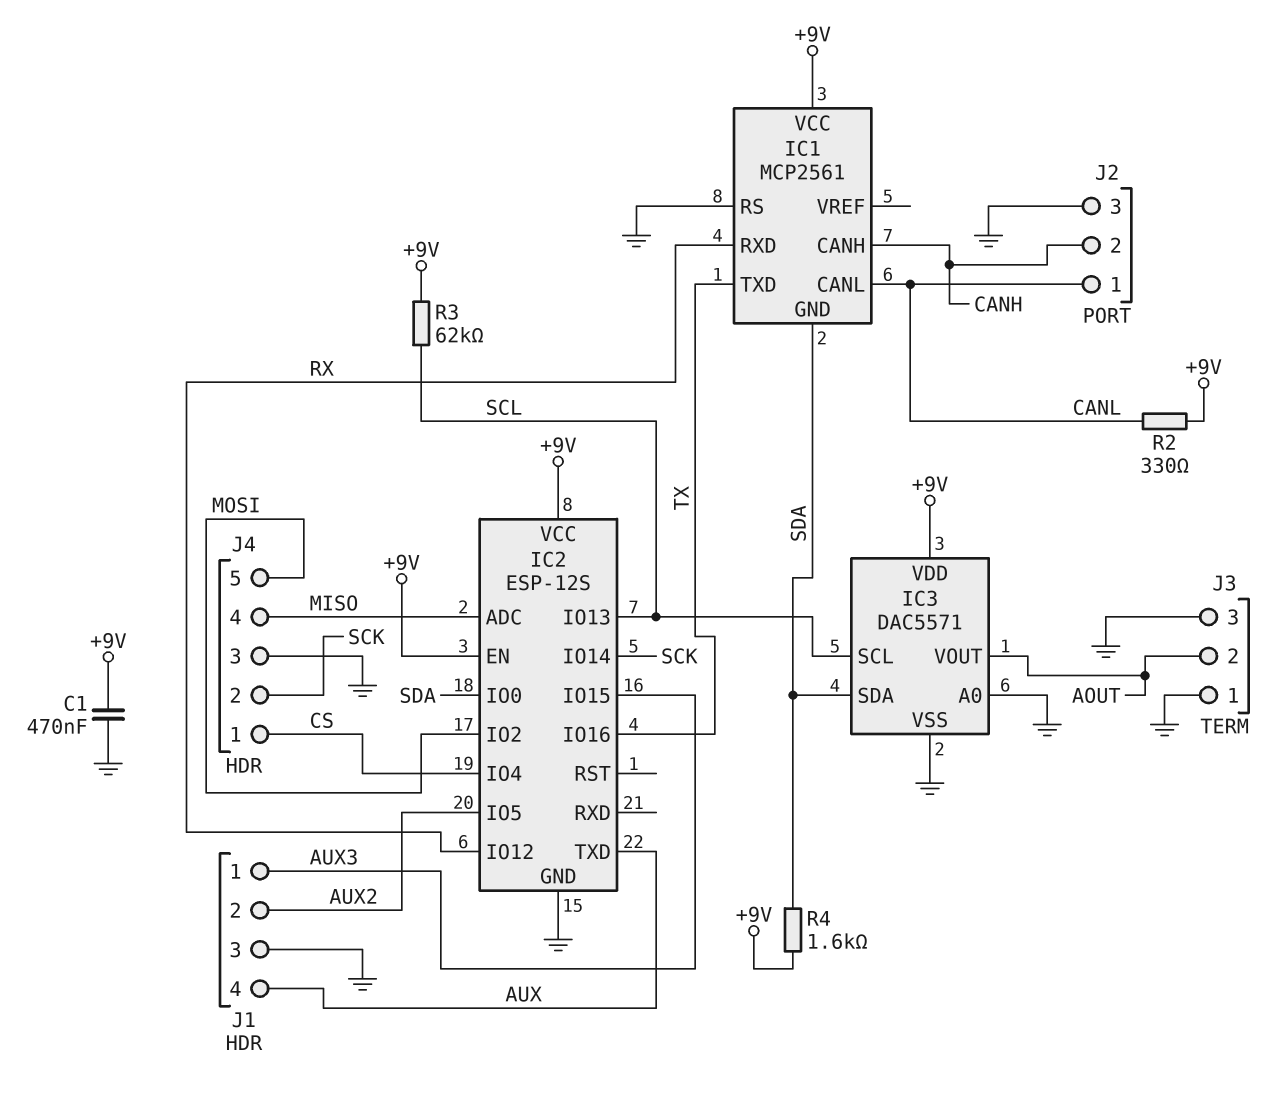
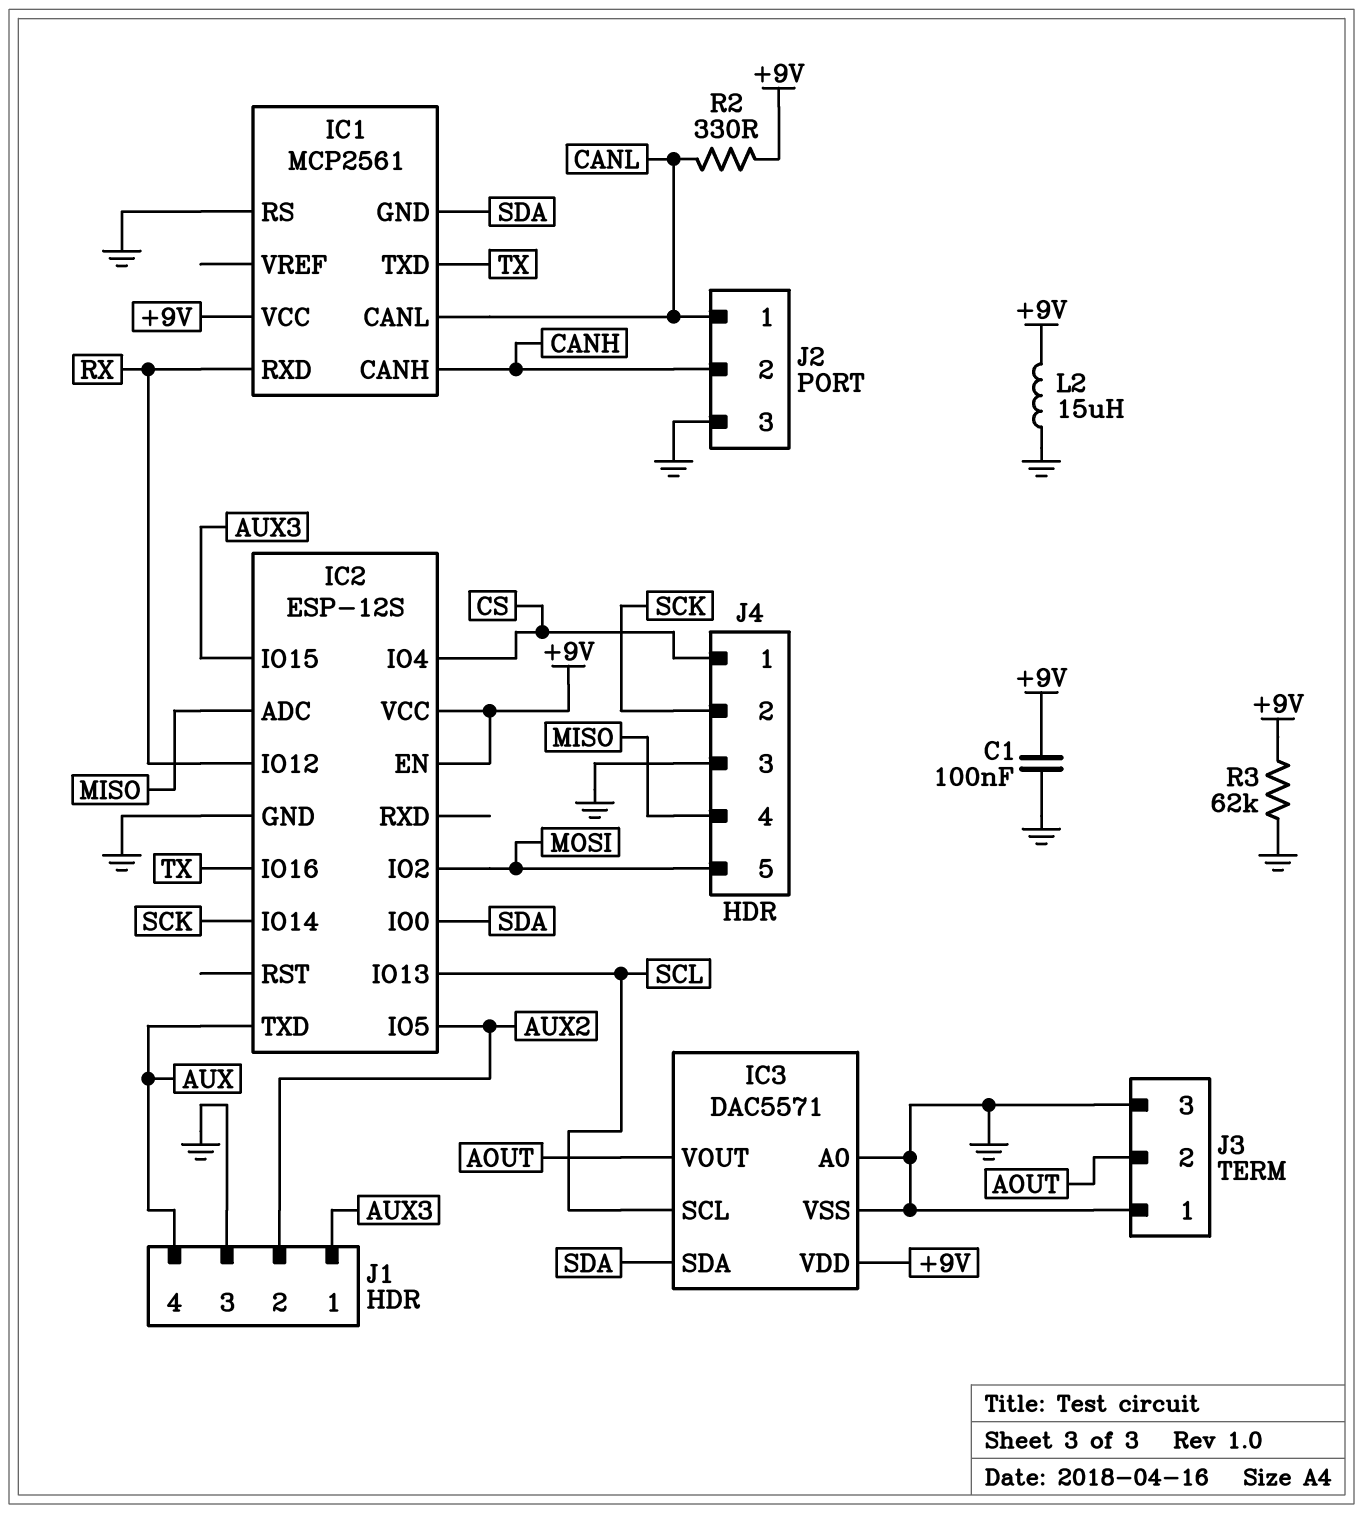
C1: 470nF (+9V, GND) -> 100nF (+9V, GND)
L2: none -> 15uH (+9V, GND)
R3: 62k (+9V, SCL) -> 62k (+9V, GND)
R4: 1.6k (+9V, SDA) -> none

